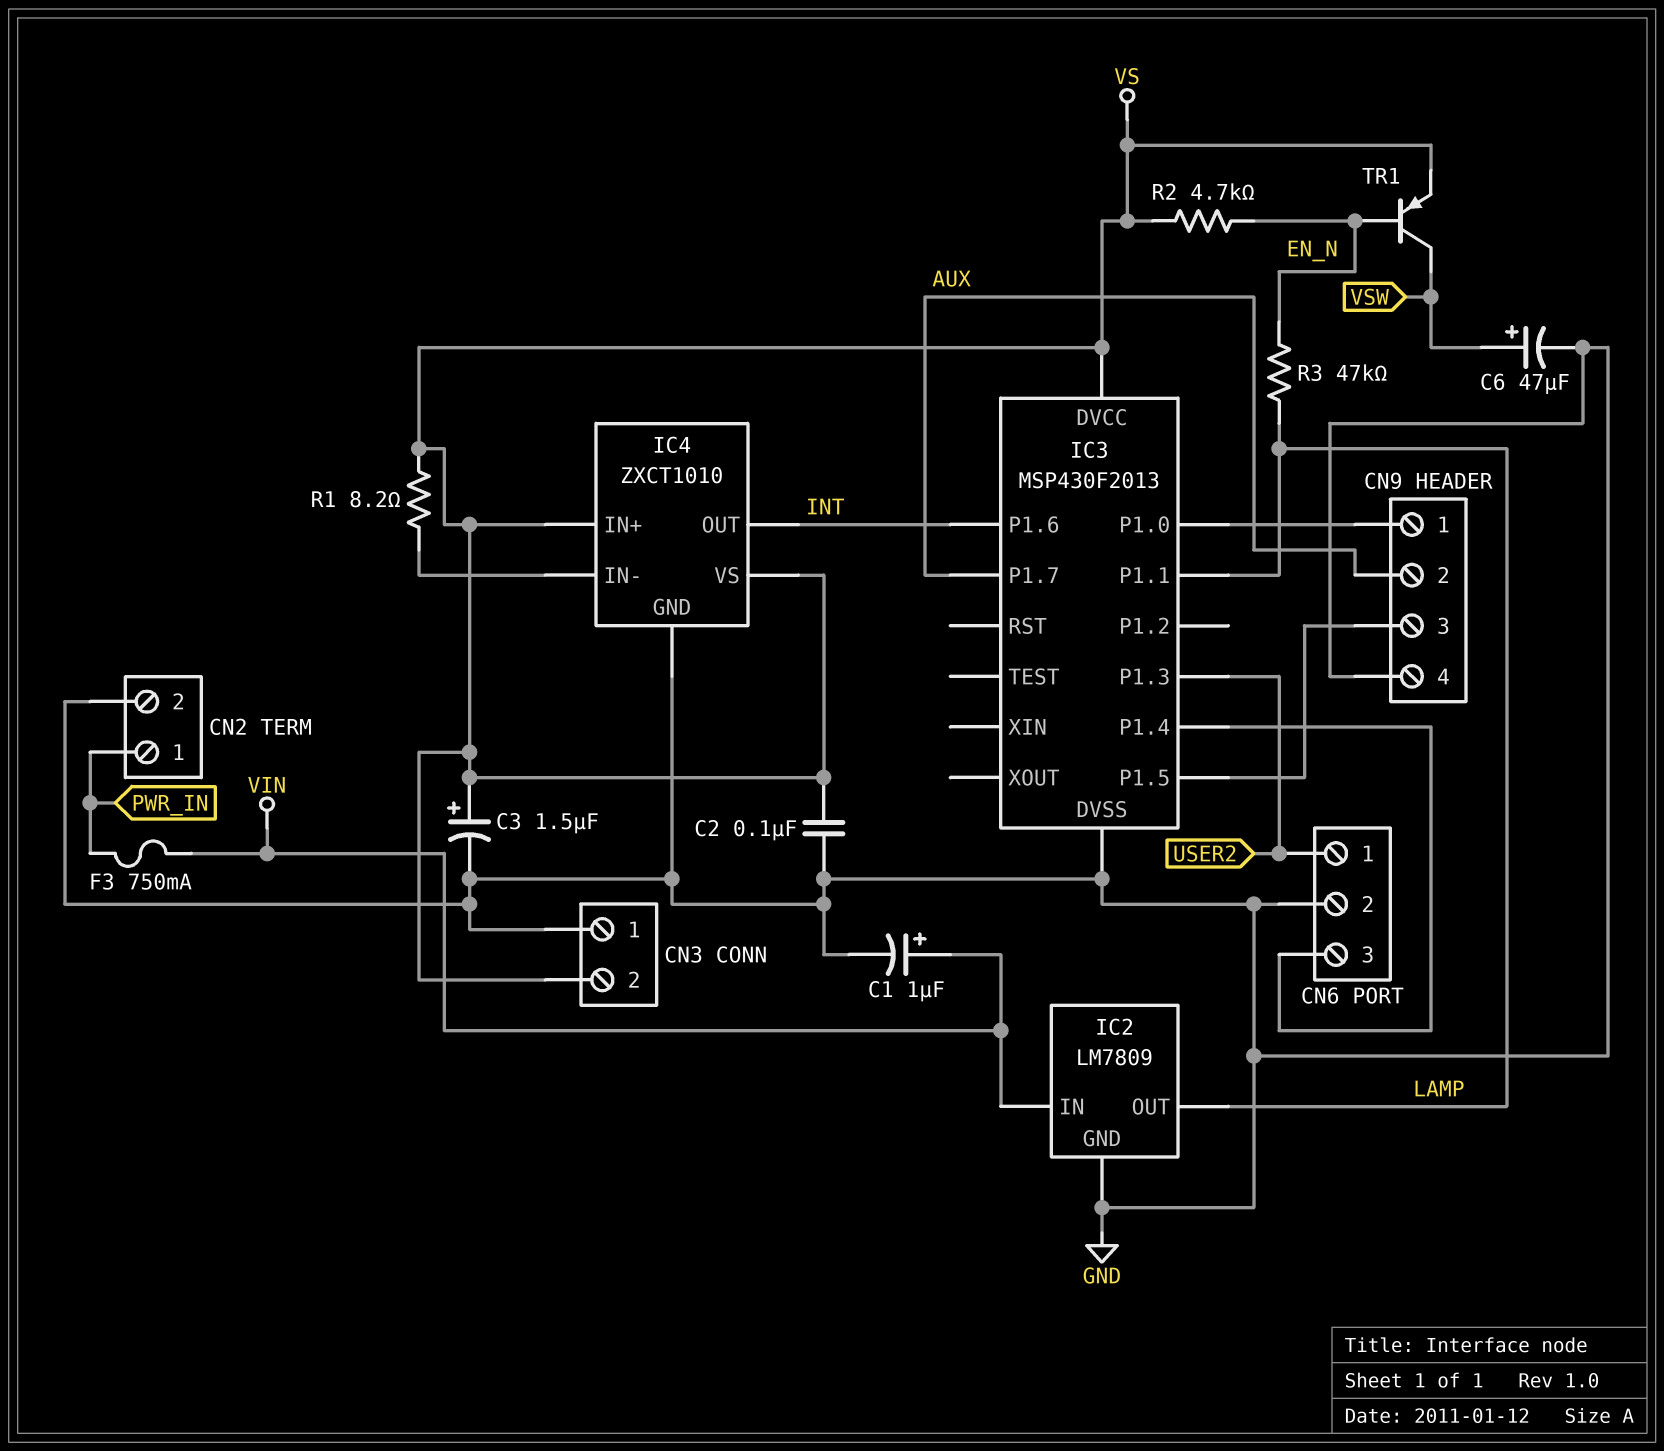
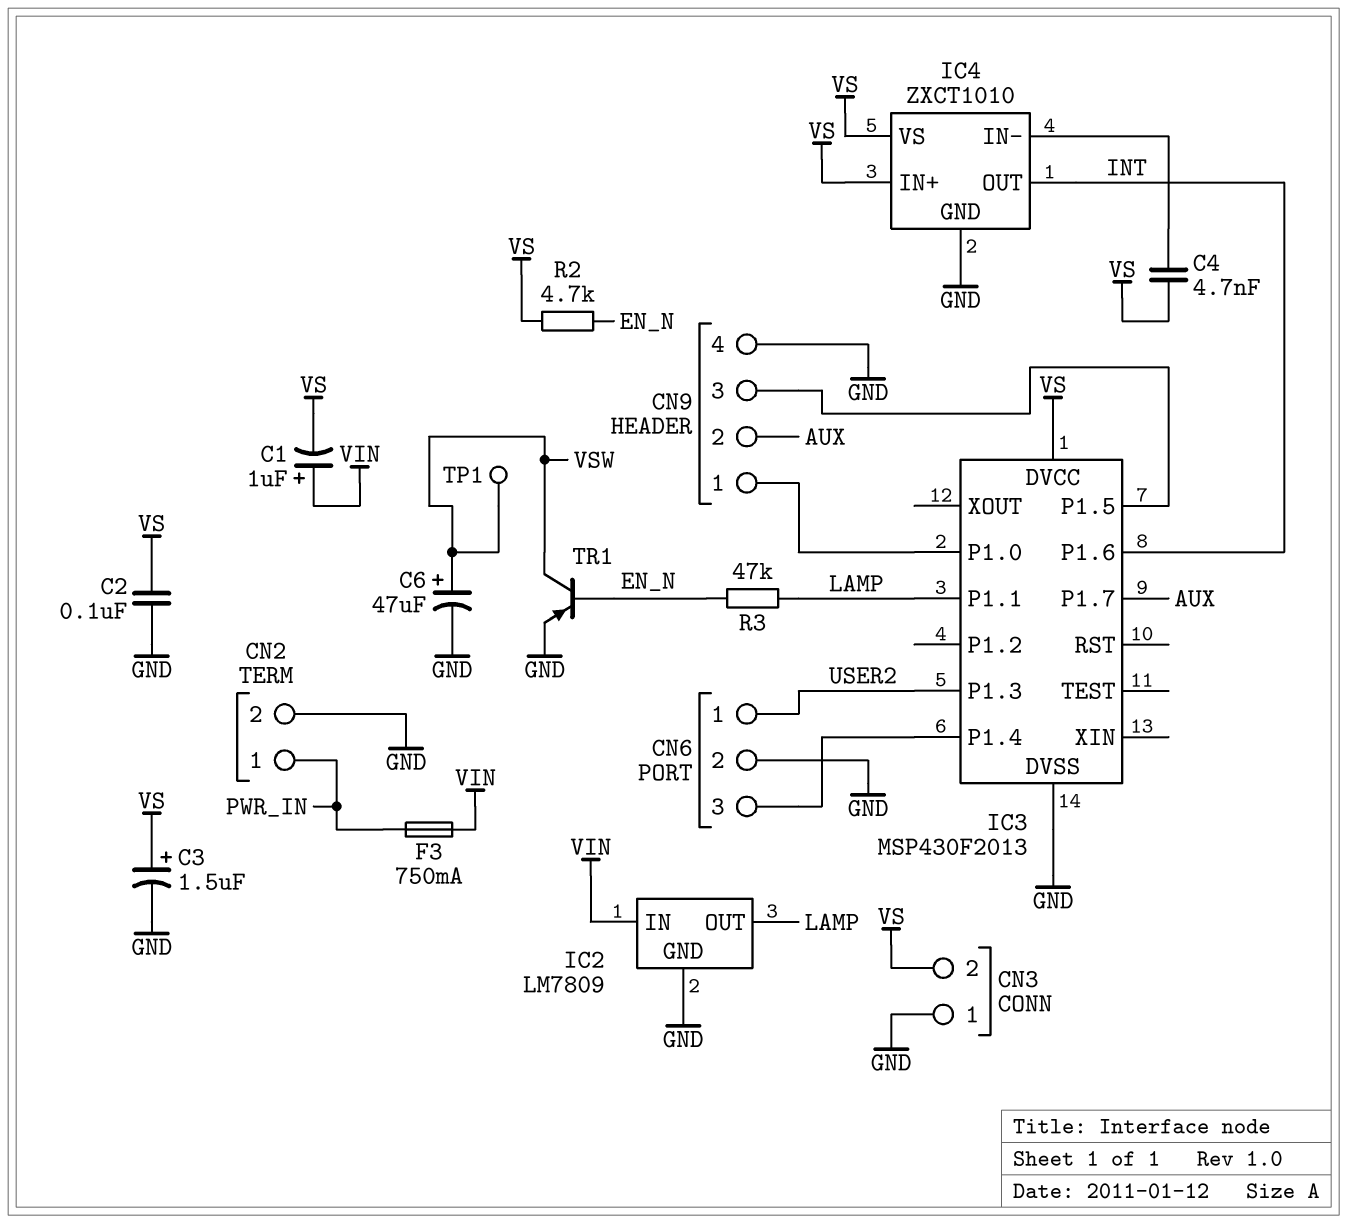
C1: 1uF (plus VIN, minus GND) -> 1uF (plus VIN, minus VS)
C4: none -> 4.7nF (IC4/IN-, VS)
R1: 8.2 (IC4/IN-, VS) -> none
TP1: none -> test point (VSW)
TR1: PNP (B EN_N, C VSW, E VS) -> PNP (B EN_N, C VSW, E GND)

